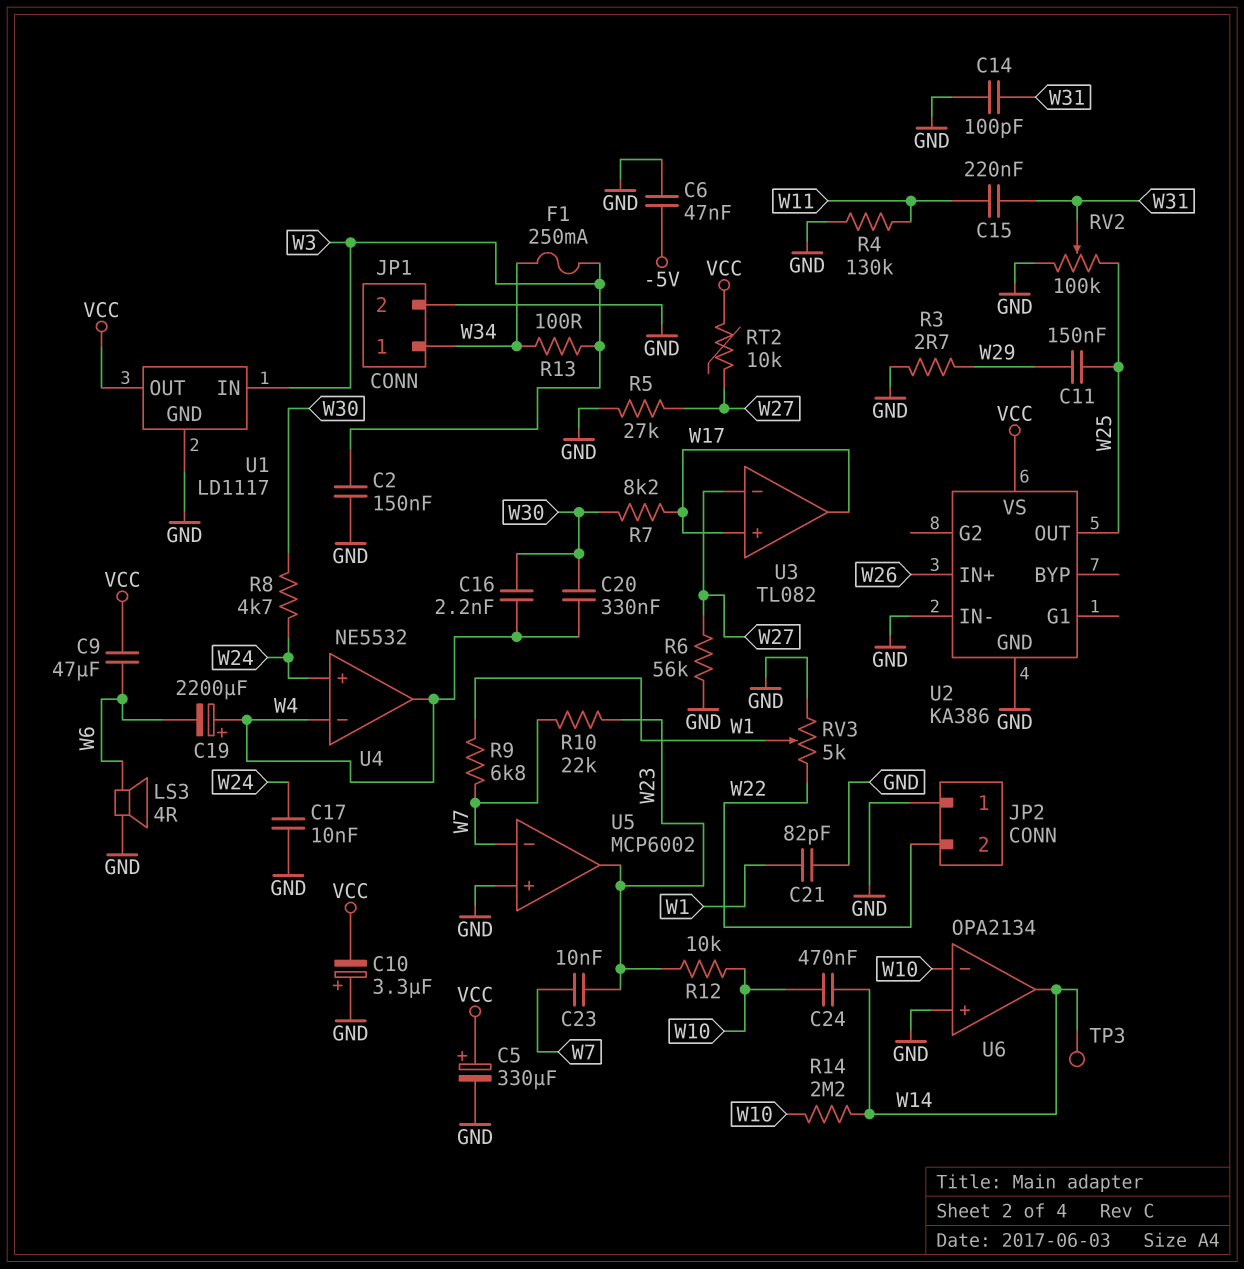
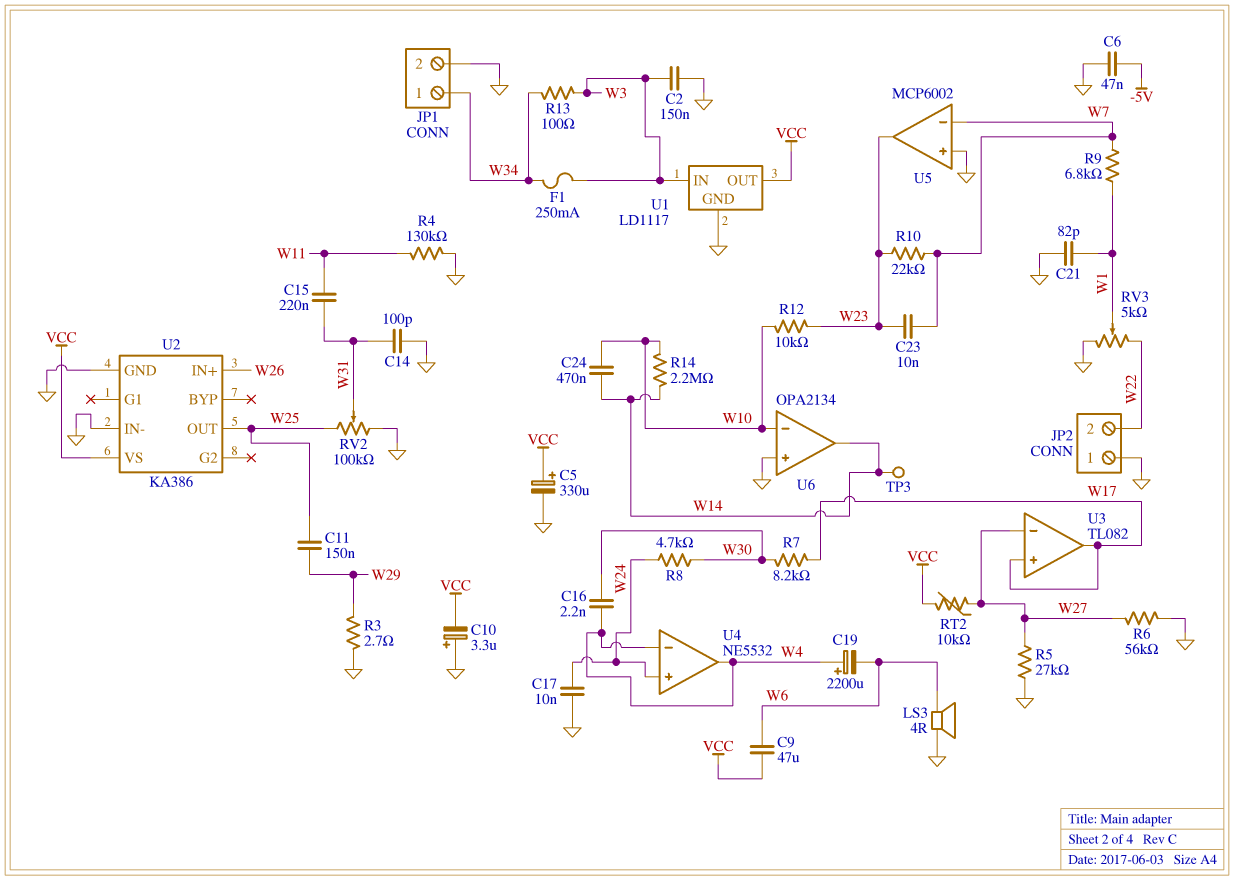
C20: 330nF (W4, W30) -> none

